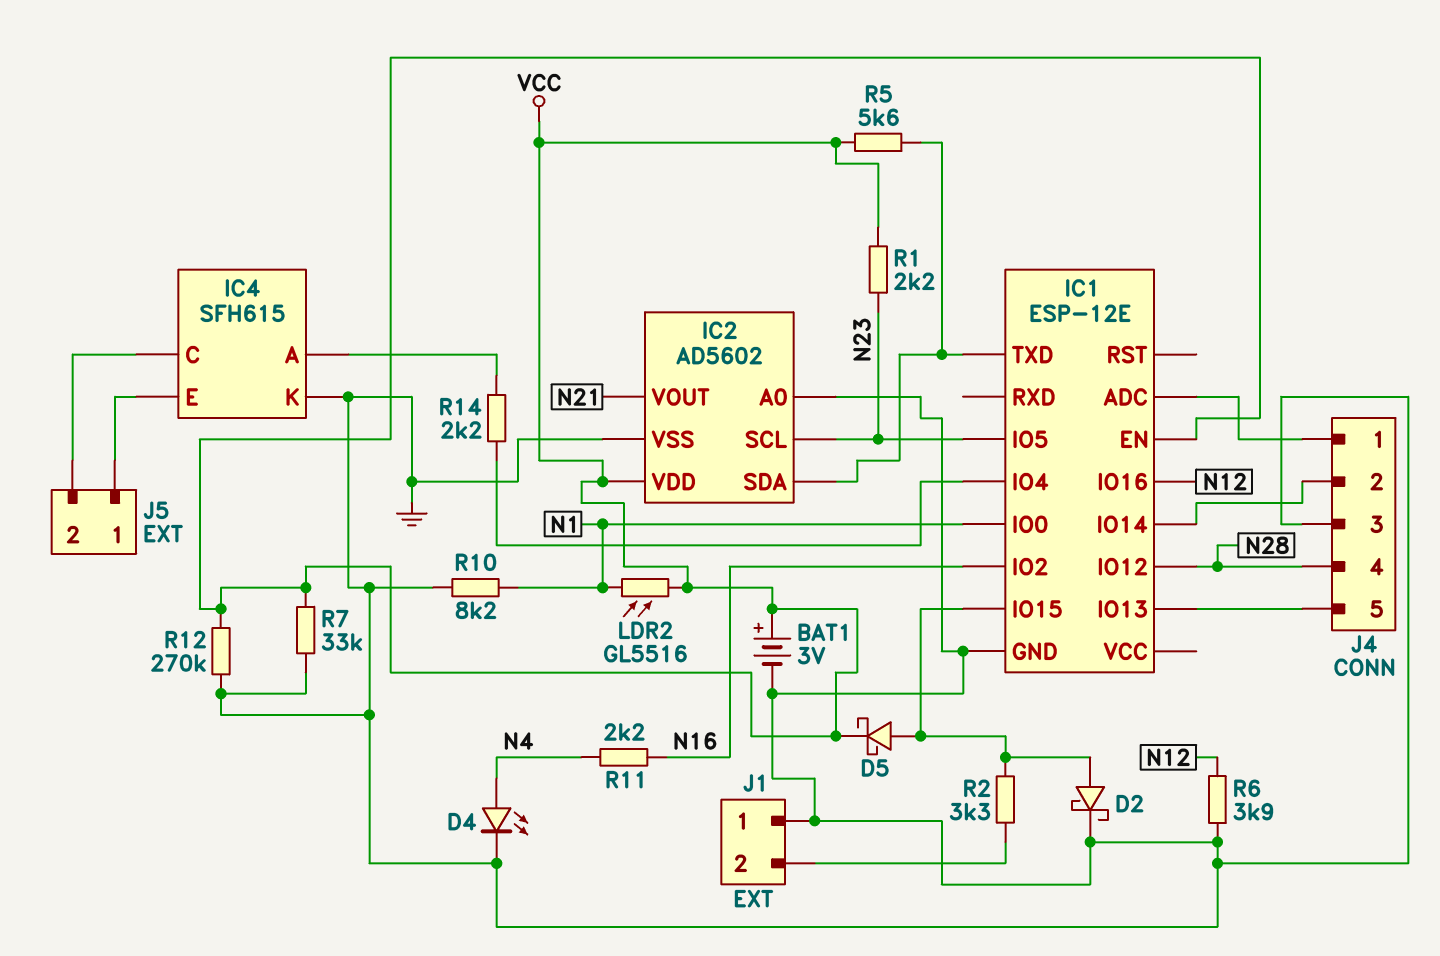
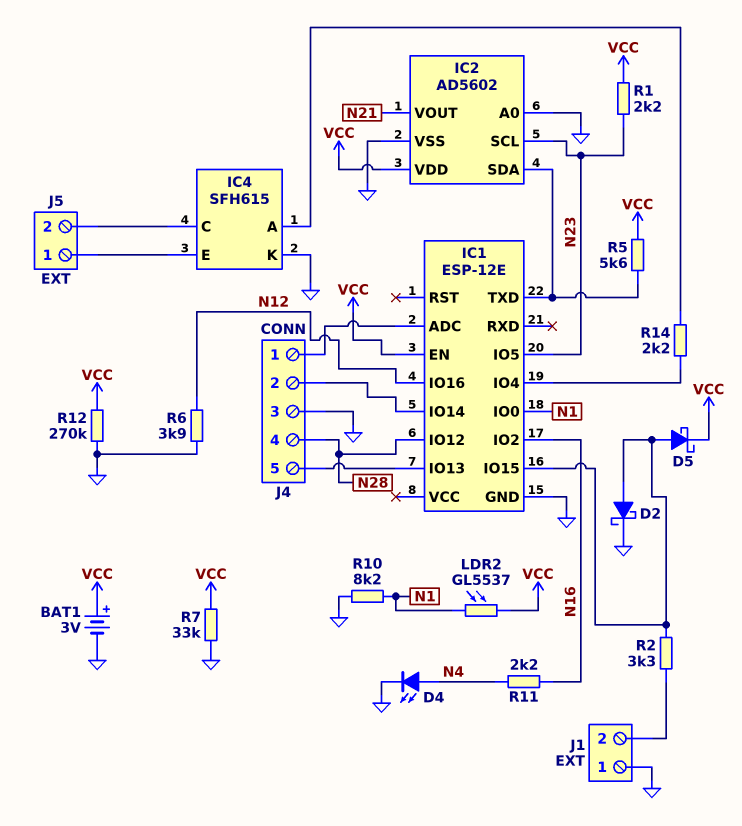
LDR2: GL5516 (N1, VCC) -> GL5537 (N1, VCC)

